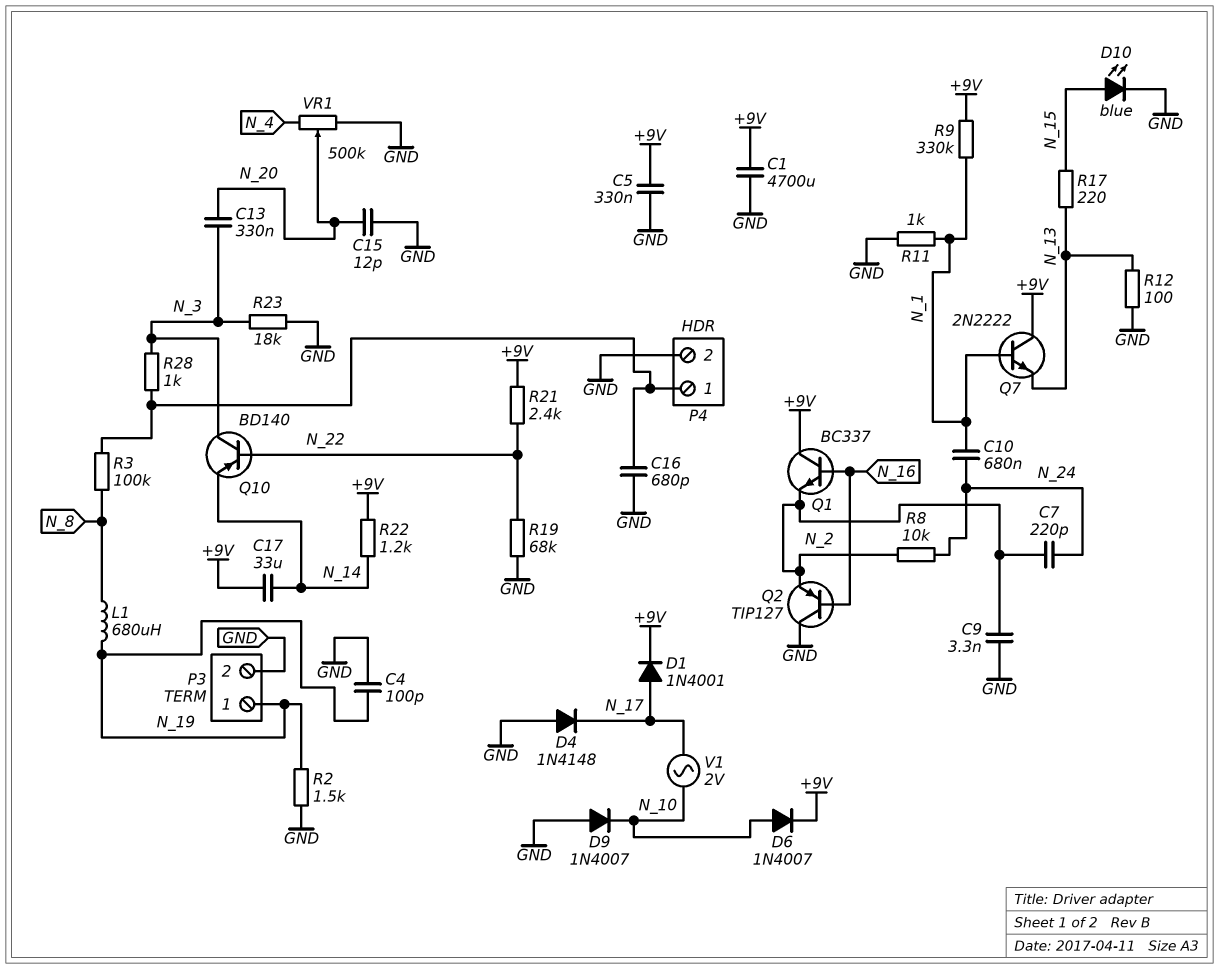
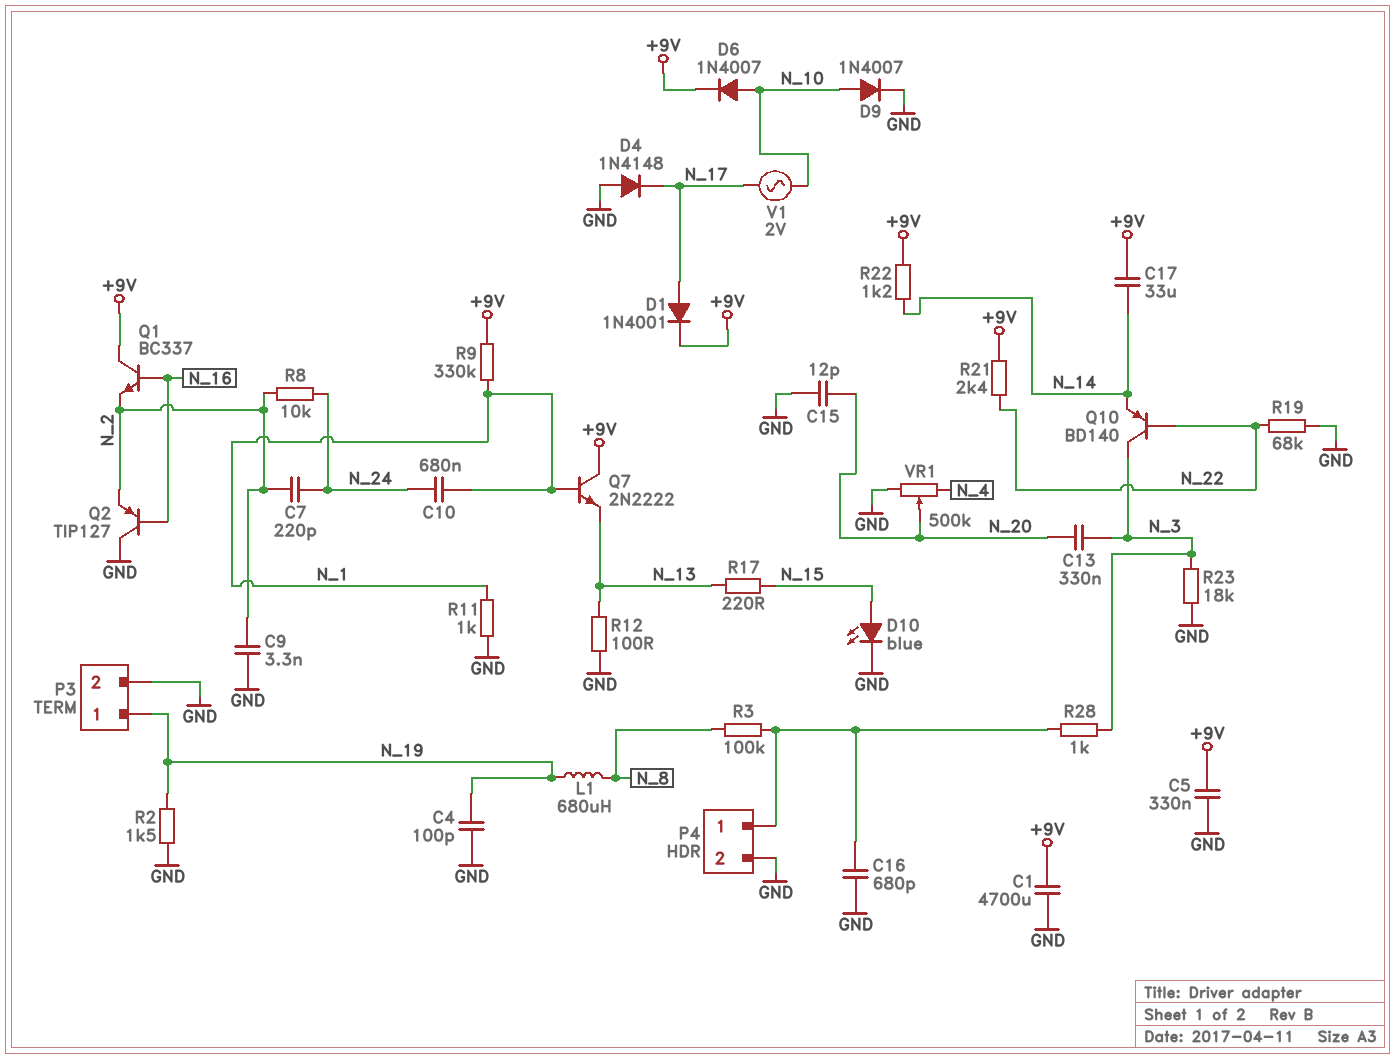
D9: diode 1N4007 (A GND, K N_10) -> diode 1N4007 (A N_10, K GND)

